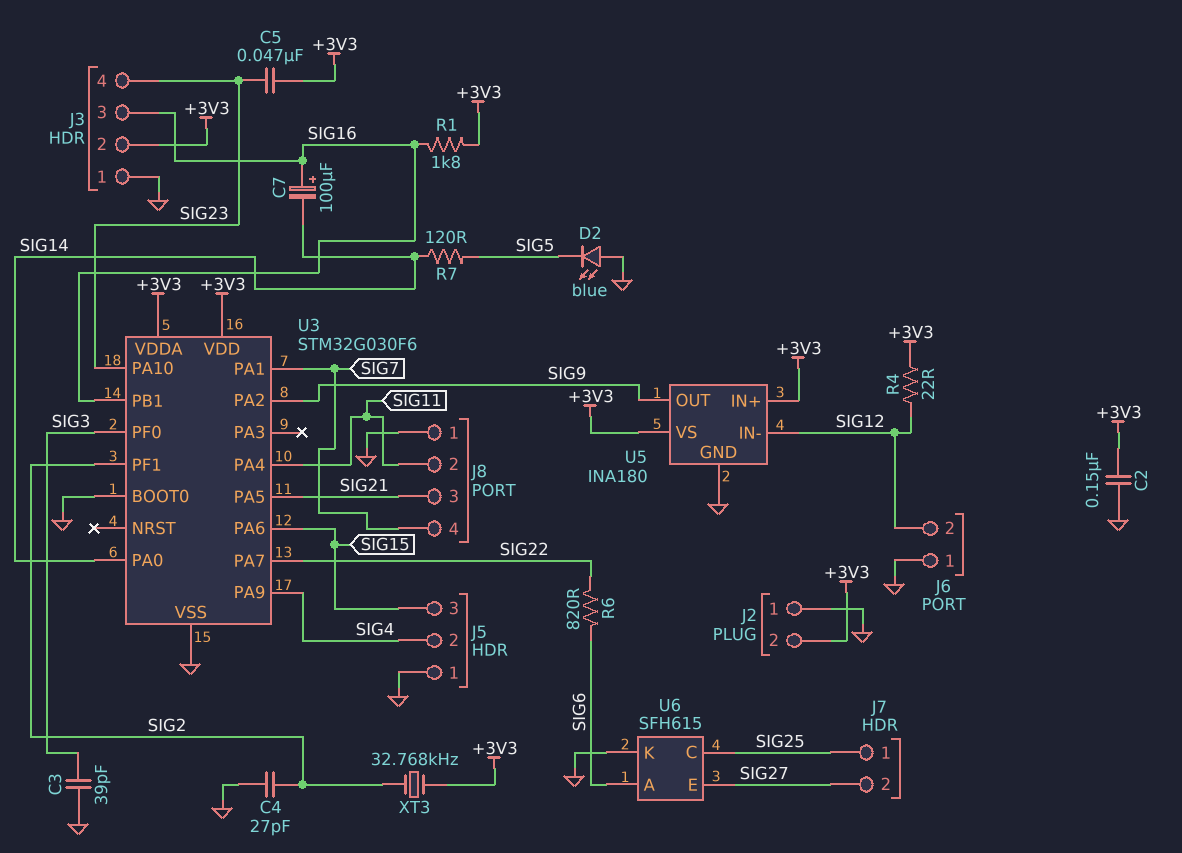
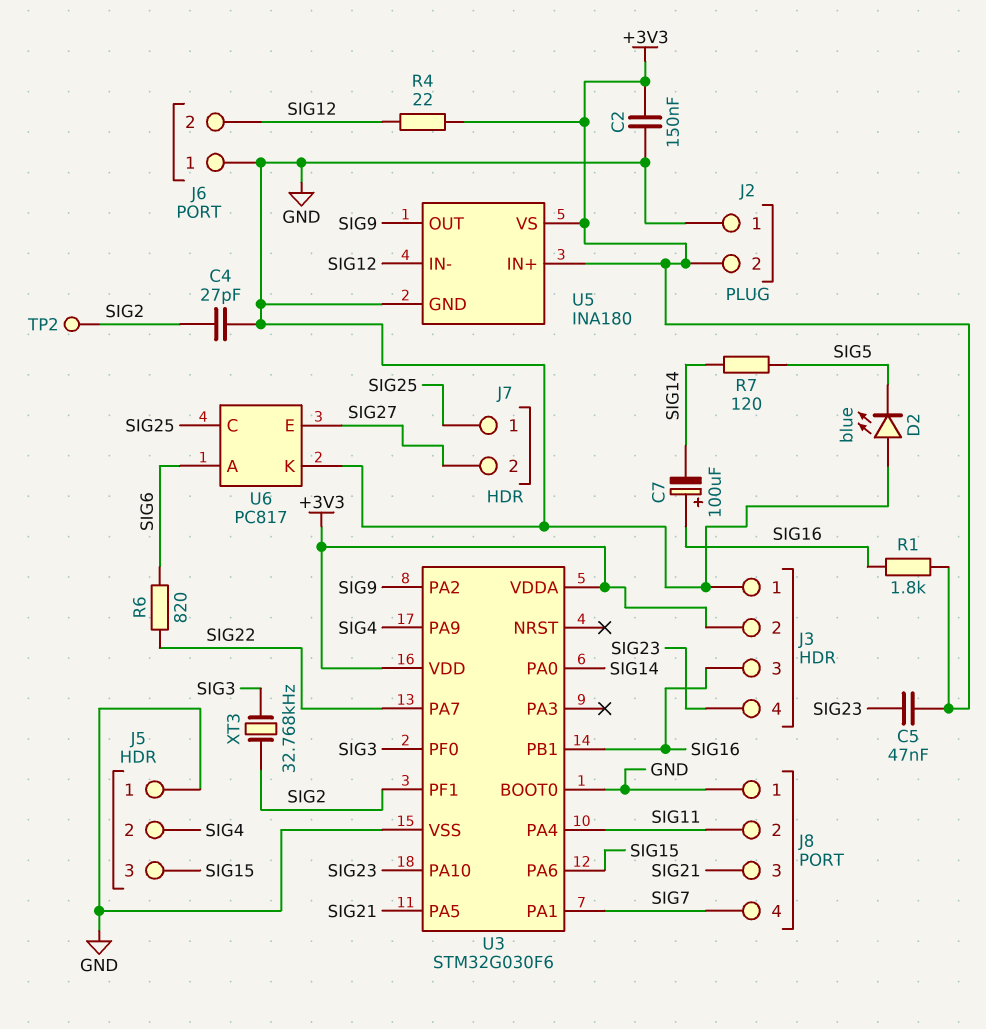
C3: 39pF (GND, SIG3) -> none
TP2: none -> test point (SIG2)
U6: SFH615 -> PC817
XT3: 32.768kHz (+3V3, SIG2) -> 32.768kHz (SIG2, SIG3)

